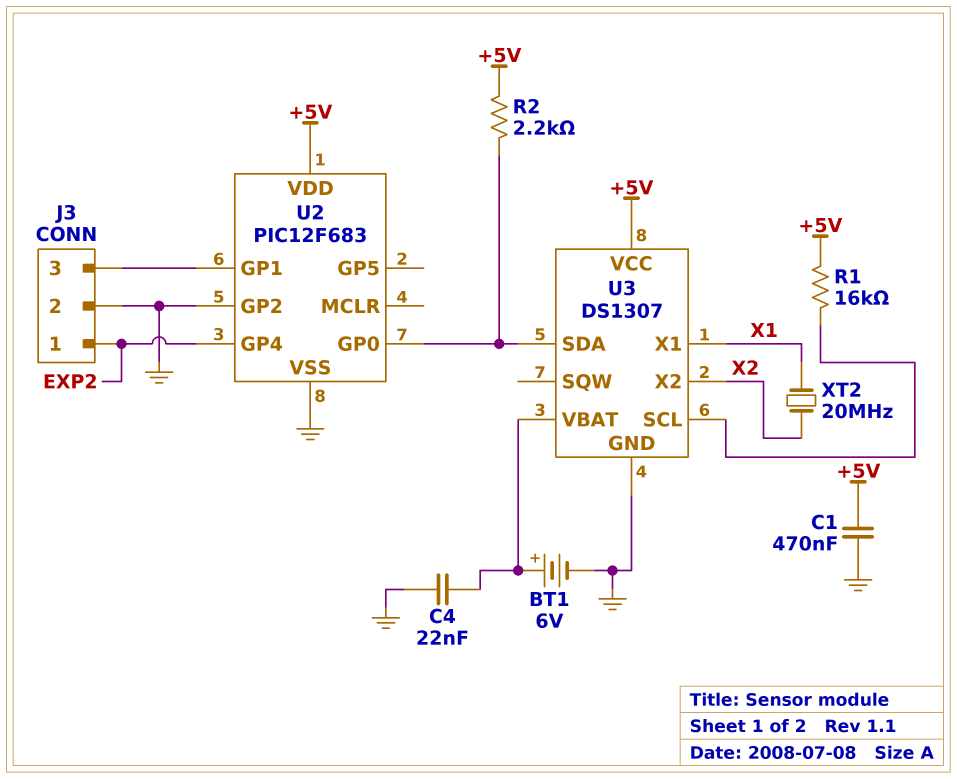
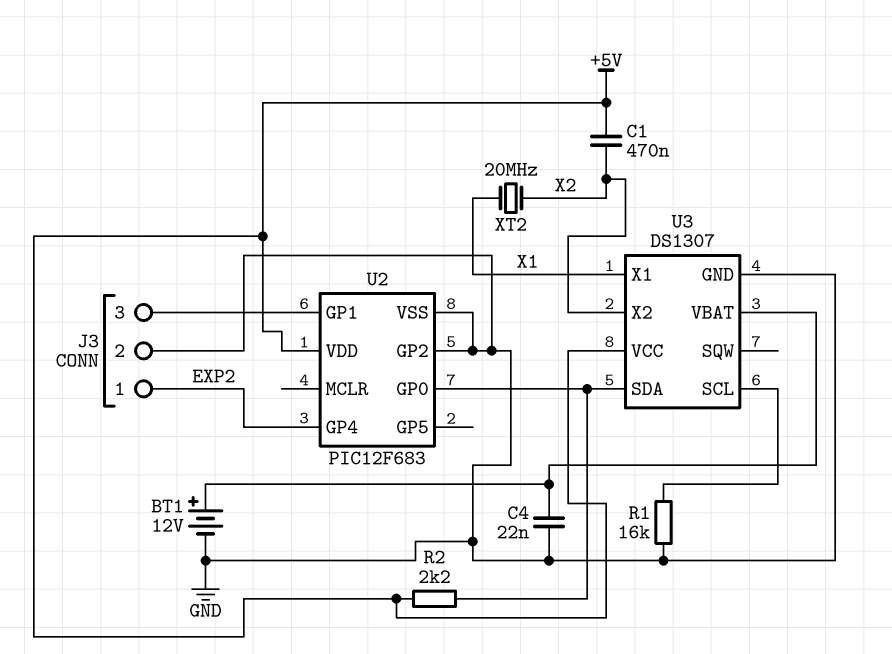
BT1: 6V (plus U3/VBAT, minus GND) -> 12V (plus U3/VBAT, minus GND)
C1: 470nF (+5V, GND) -> 470nF (+5V, X2)
R1: 16k (+5V, U3/SCL) -> 16k (GND, U3/SCL)

